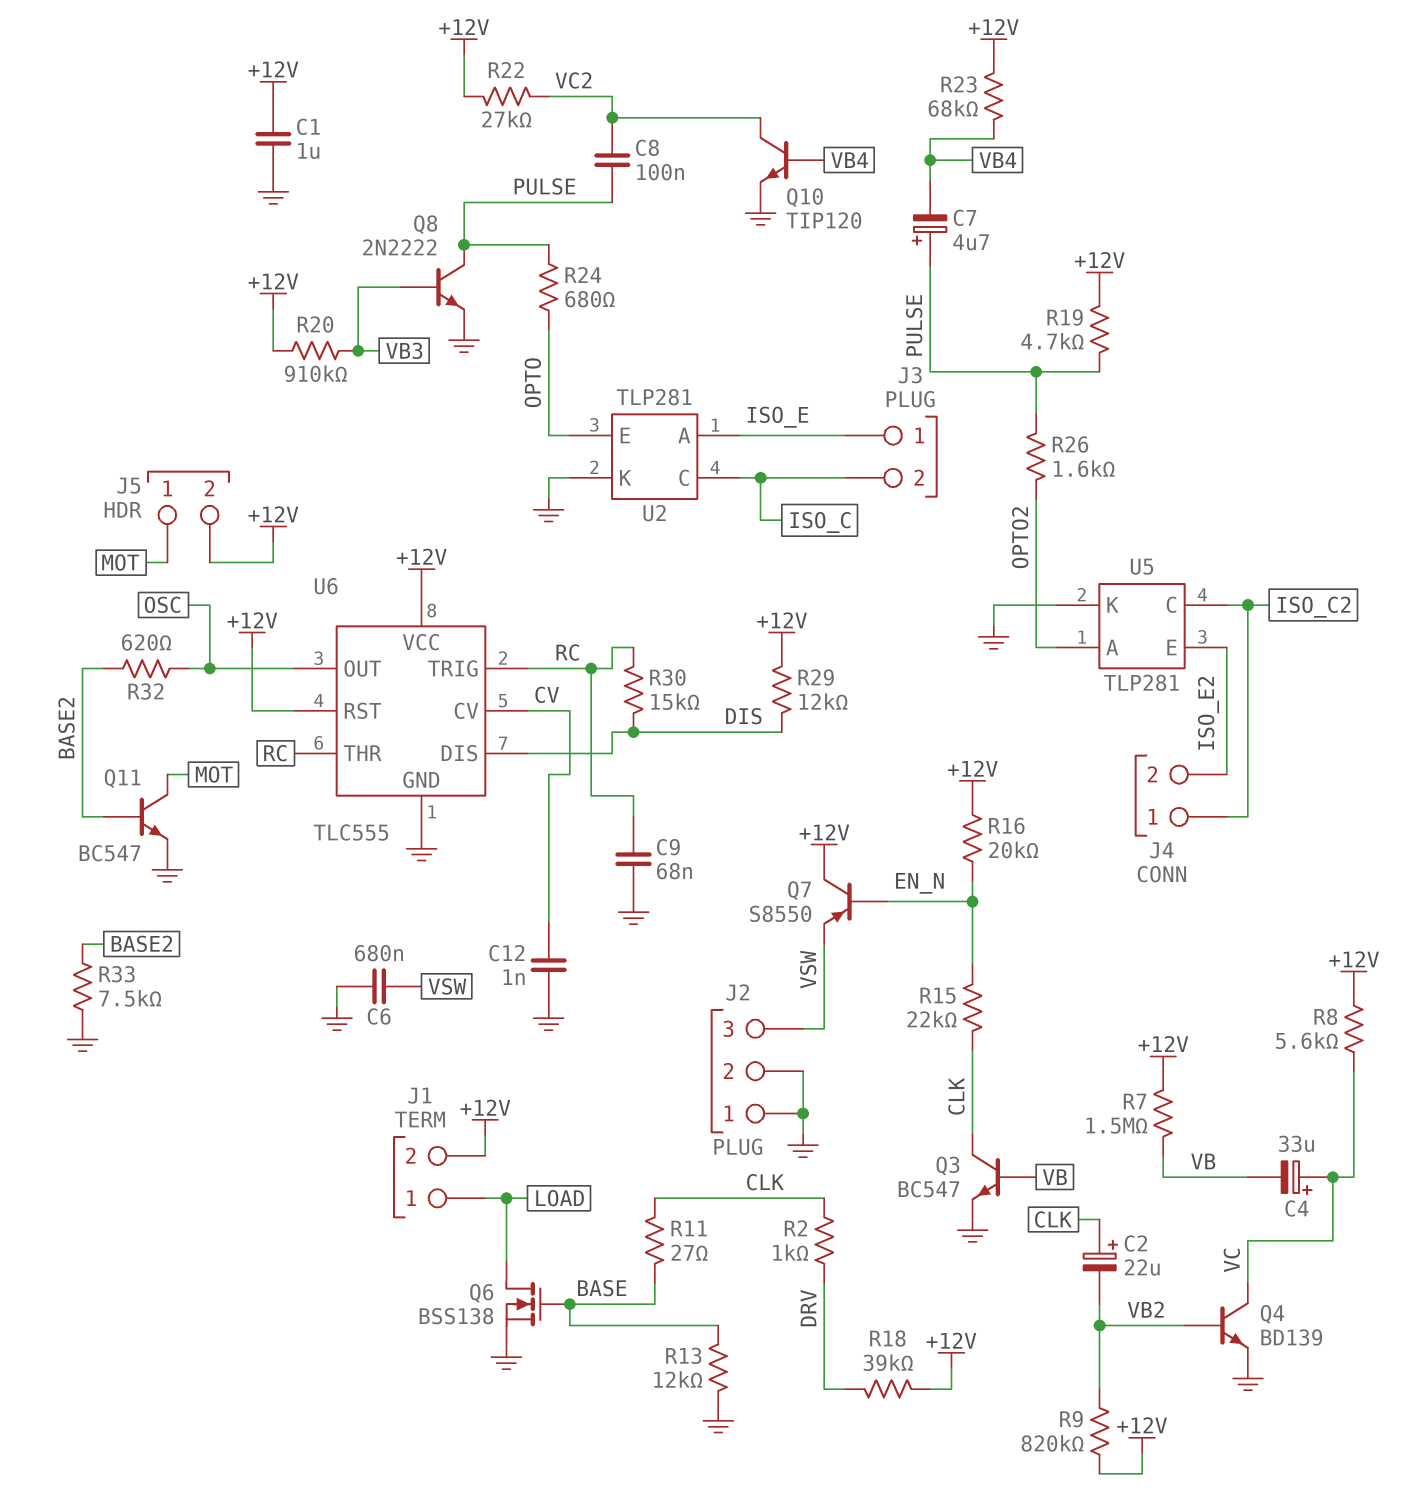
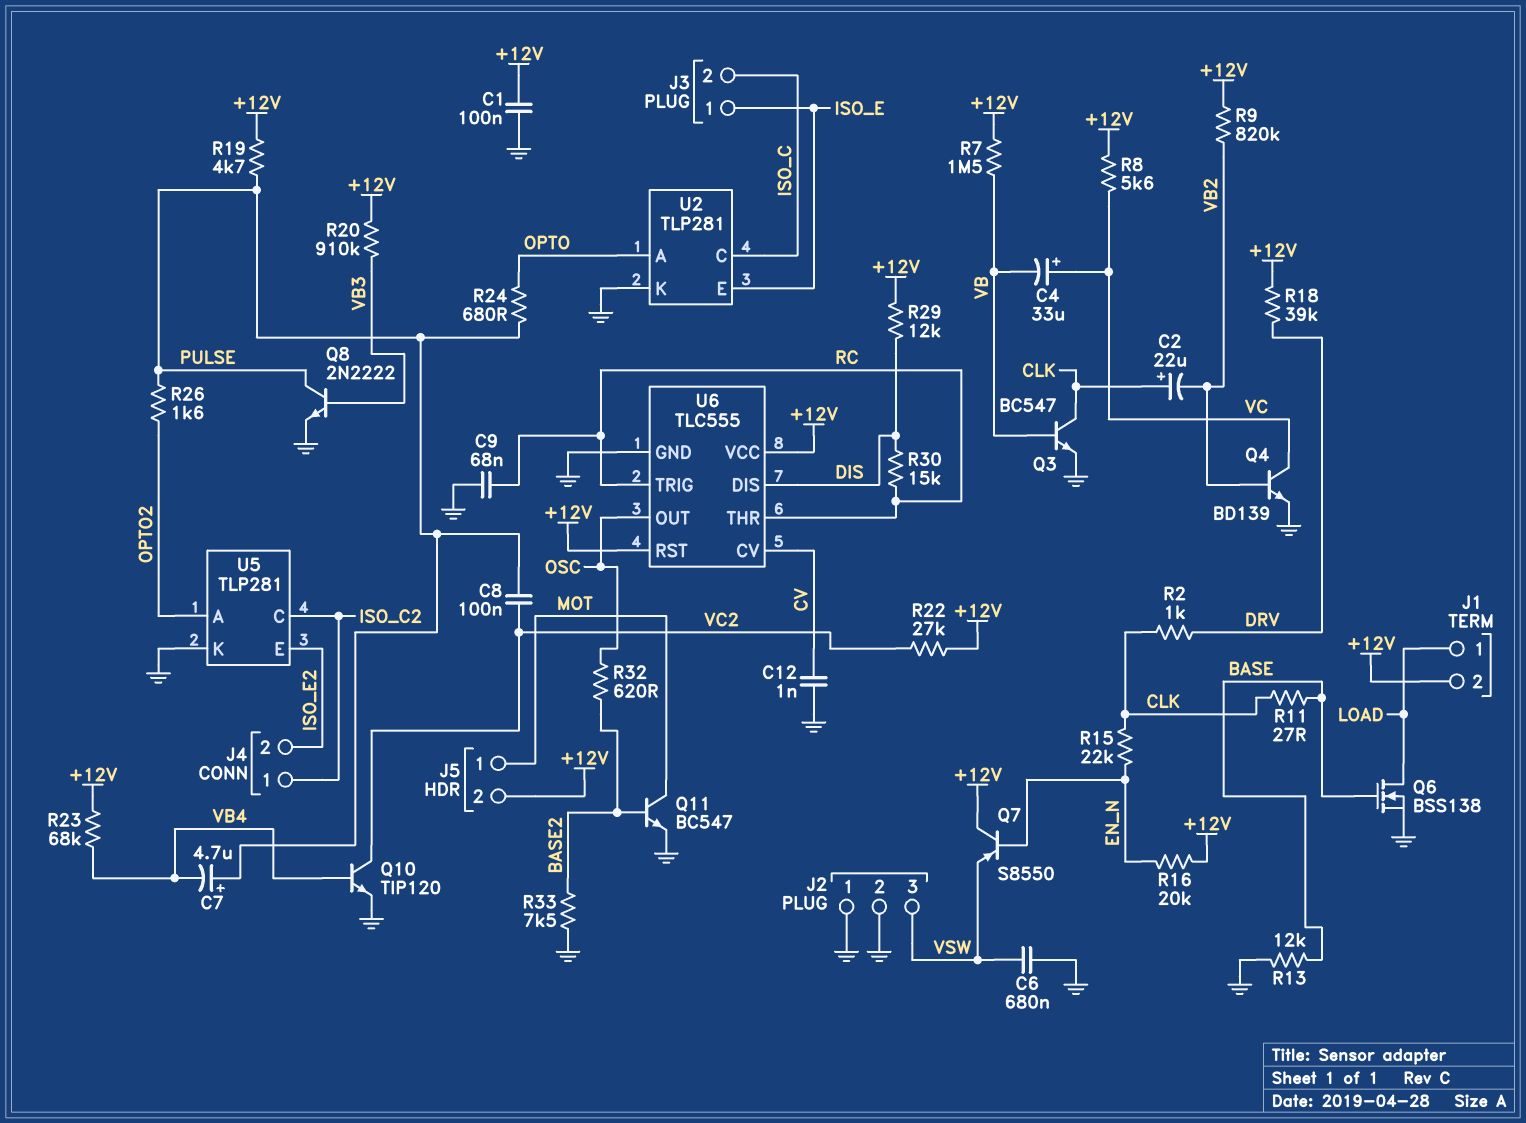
C1: 1uF (+12V, GND) -> 100nF (+12V, GND)
U2 pin A: ISO_E -> OPTO
U2 pin E: OPTO -> ISO_E

